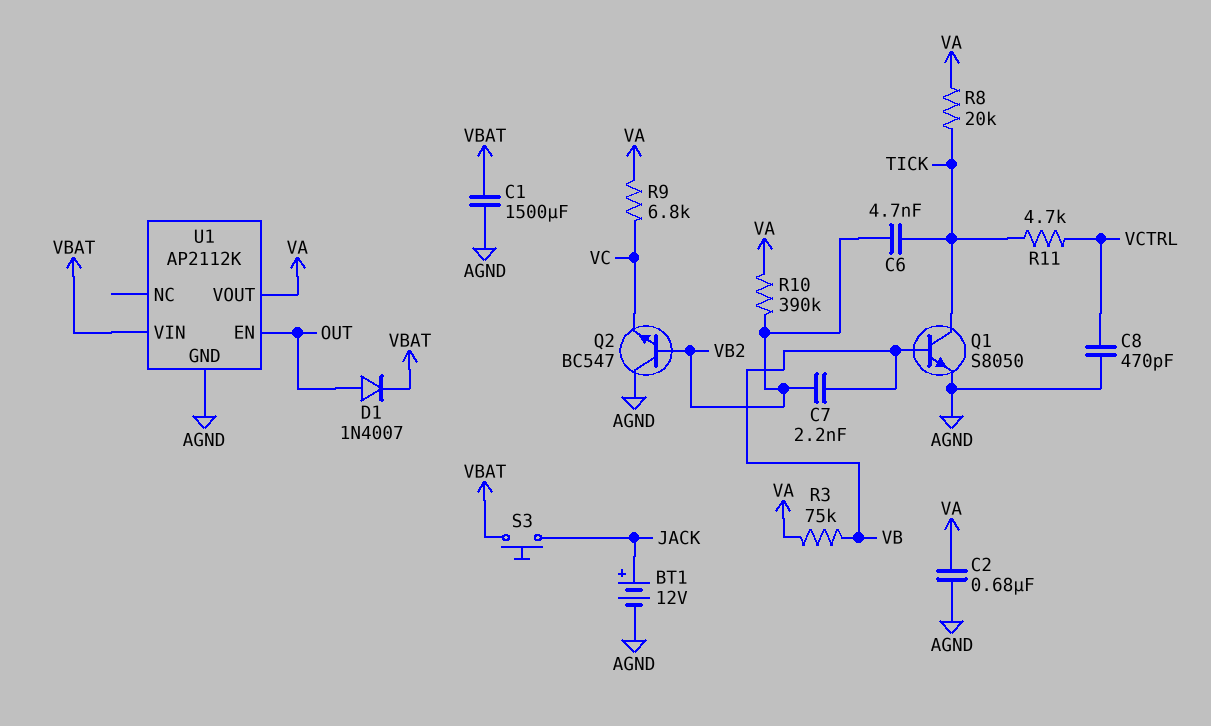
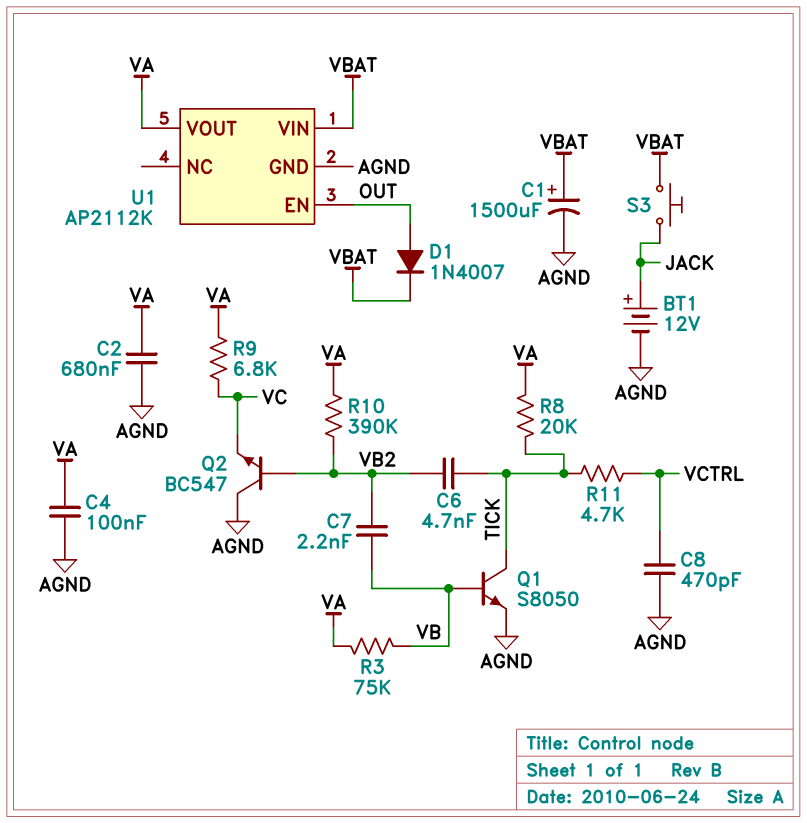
C1: 1500uF (AGND, VBAT) -> 1500uF (plus VBAT, minus AGND)
C4: none -> 100nF (AGND, VA)

